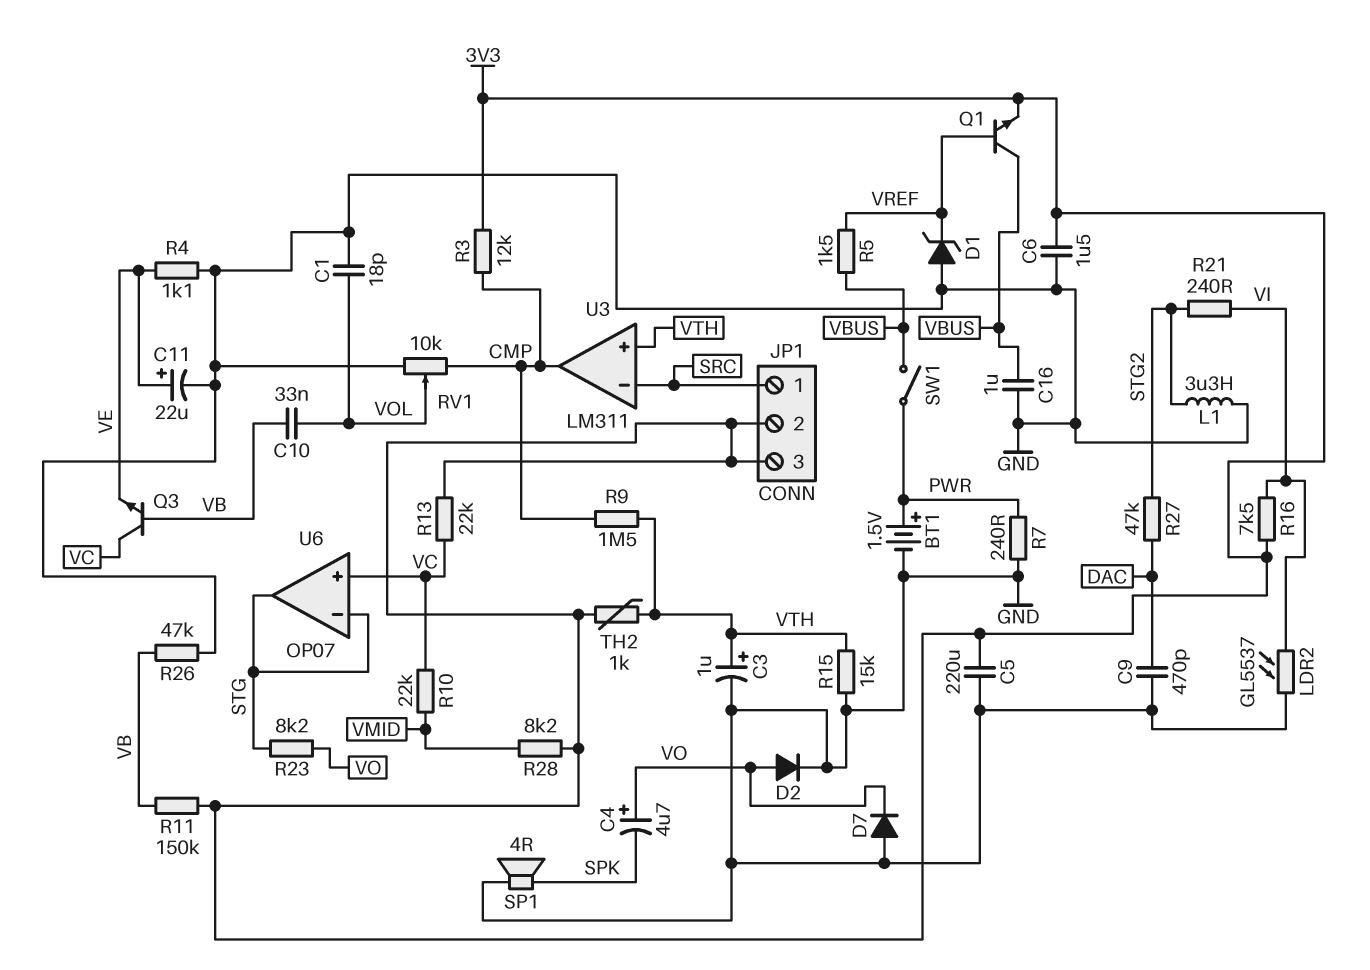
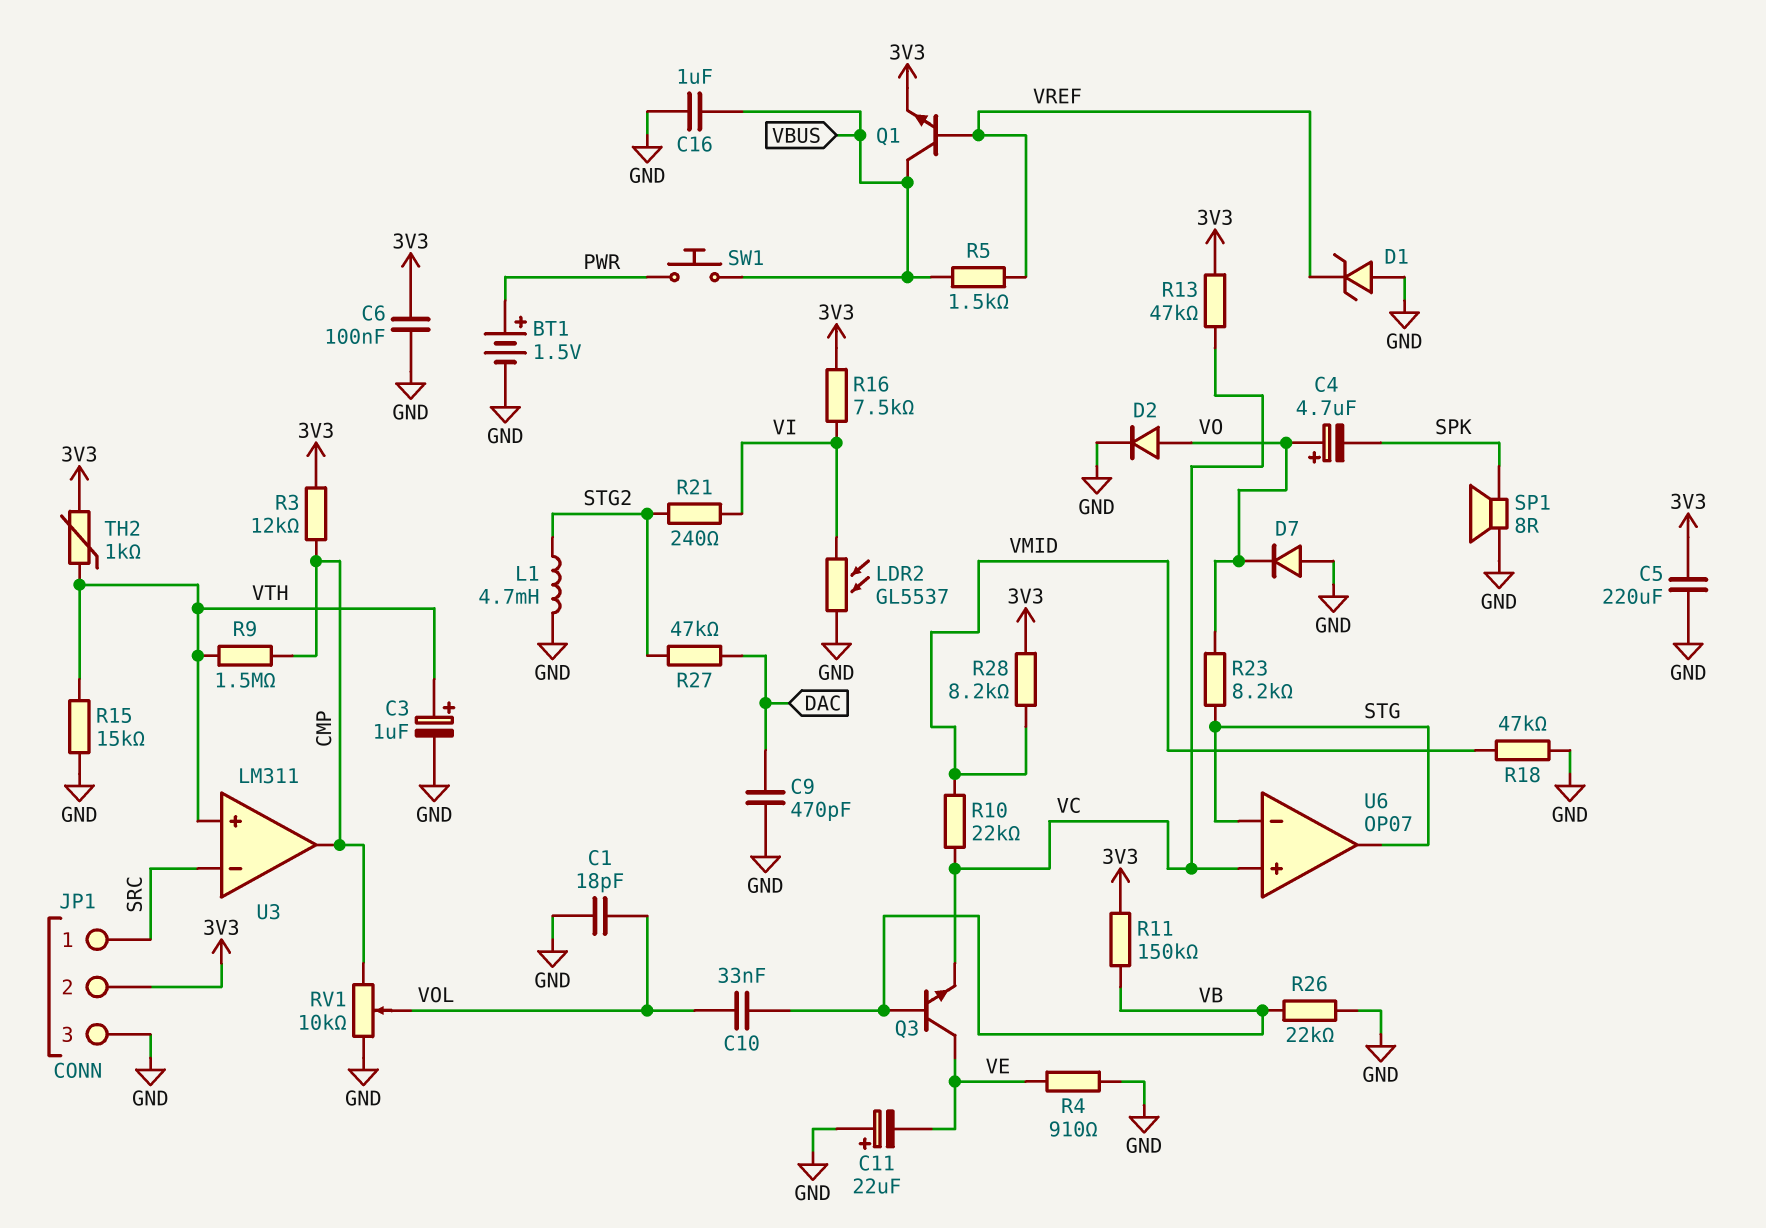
C6: 1.5uF (3V3, GND) -> 100nF (3V3, GND)
C11: 22uF (plus VE, minus GND) -> 22uF (plus GND, minus VE)
JP1 pin 3: 3V3 -> GND
L1: 3.3uH (GND, STG2) -> 4.7mH (GND, STG2)
Q3: NPN (B VB, C VC, E VE) -> NPN (B VB, C VE, E VC)
R4: 1.1k (GND, VE) -> 910 (GND, VE)
R7: 240 (GND, PWR) -> none
R13: 22k (3V3, VC) -> 47k (3V3, VC)
R18: none -> 47k (GND, VMID)
R26: 47k (GND, VB) -> 22k (GND, VB)
SP1: speaker 4R (GND, SPK) -> speaker 8R (GND, SPK)
SW1: switch (PWR, VBUS) -> button (PWR, VBUS)

